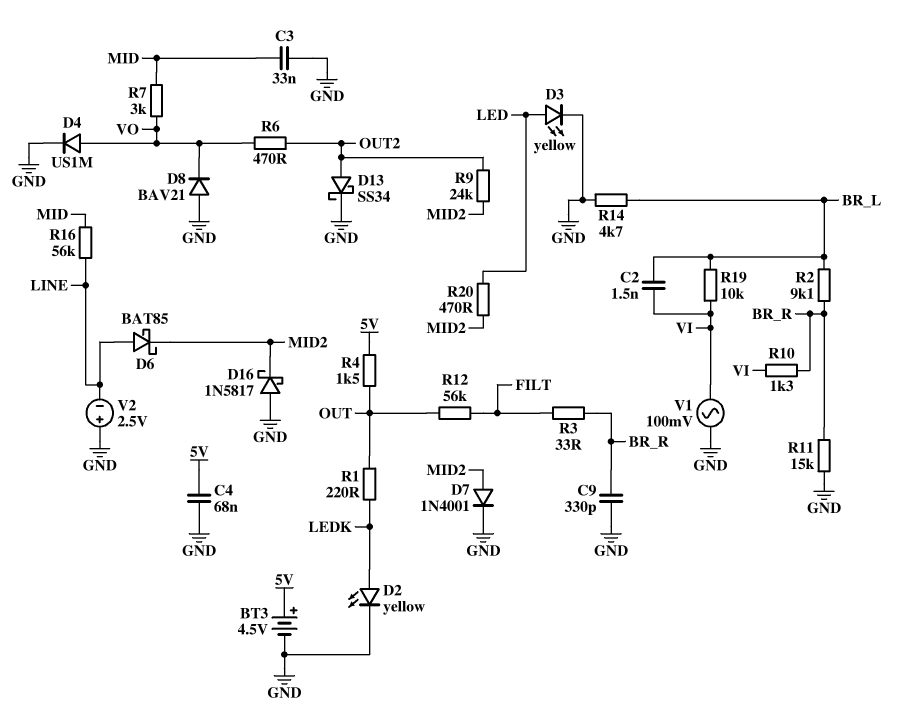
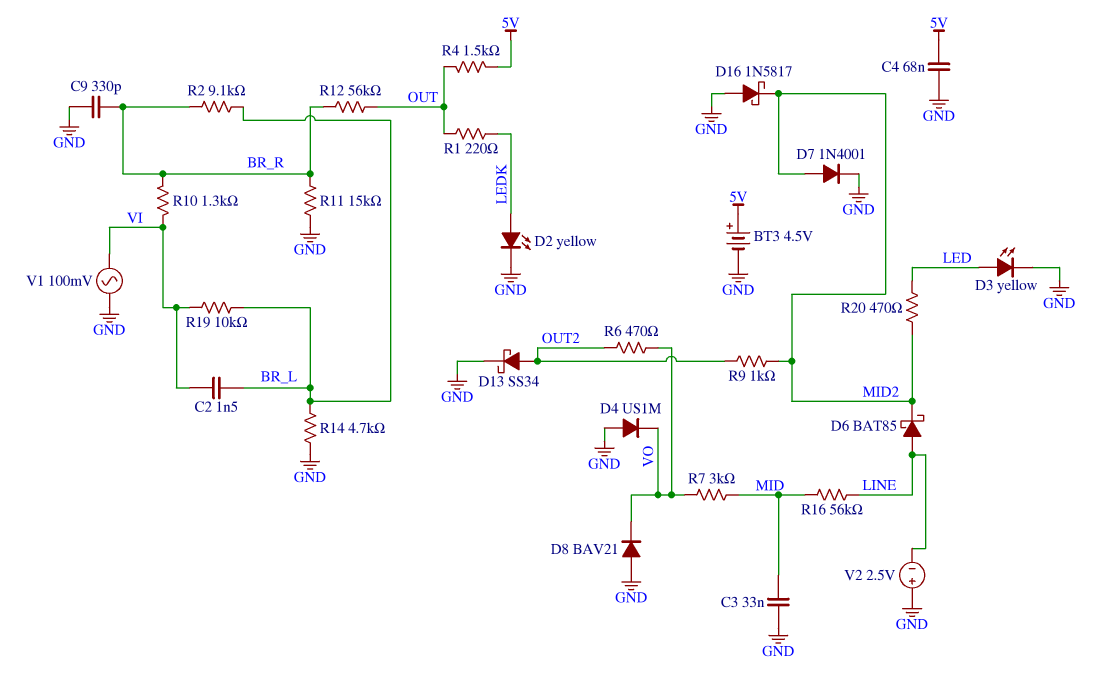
D4: diode US1M (A VO, K GND) -> diode US1M (A GND, K VO)
R3: 33 (BR_R, FILT) -> none
R9: 24k (MID2, OUT2) -> 1k (MID2, OUT2)
R12: 56k (FILT, OUT) -> 56k (BR_R, OUT)

